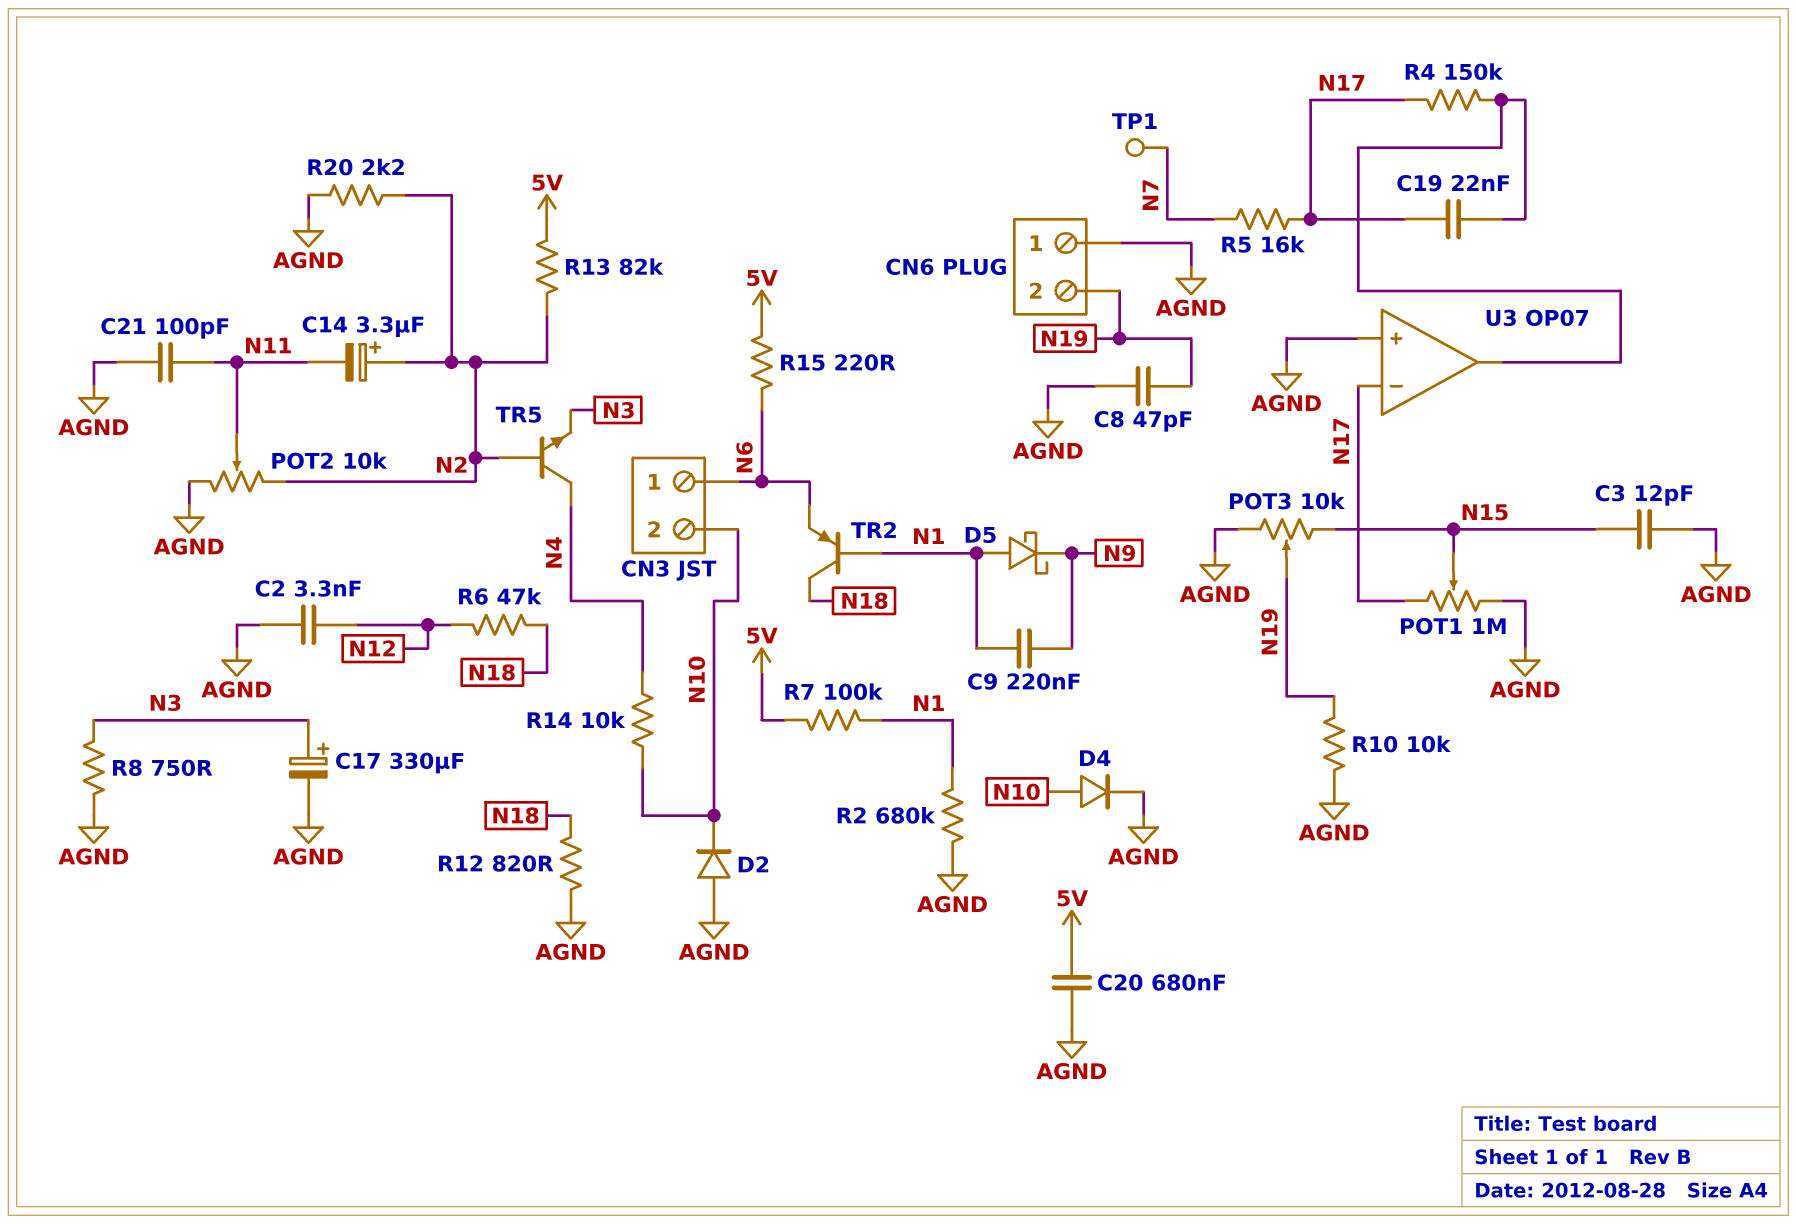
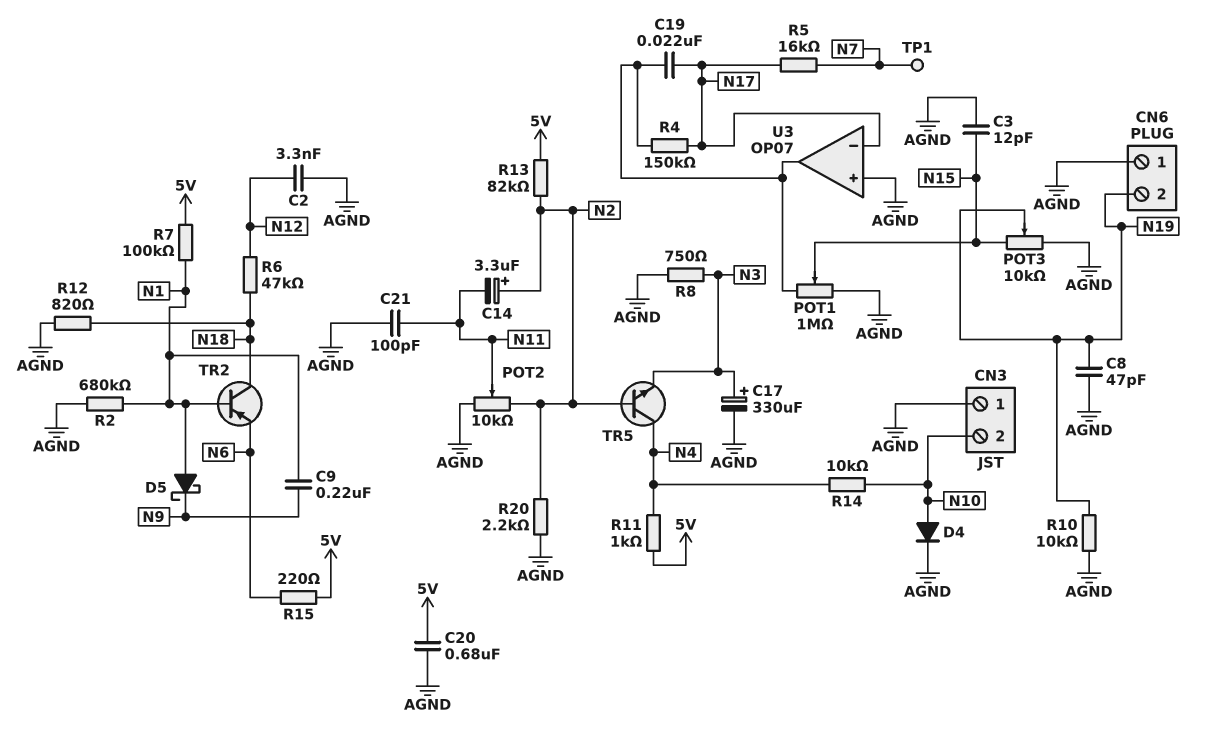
CN3 pin 1: N6 -> AGND
D2: diode (A AGND, K N10) -> none
POT1: 1M (AGND, N17, wiper N15) -> 1M (AGND, U3/out, wiper N15)
R11: none -> 1k (5V, N4)

